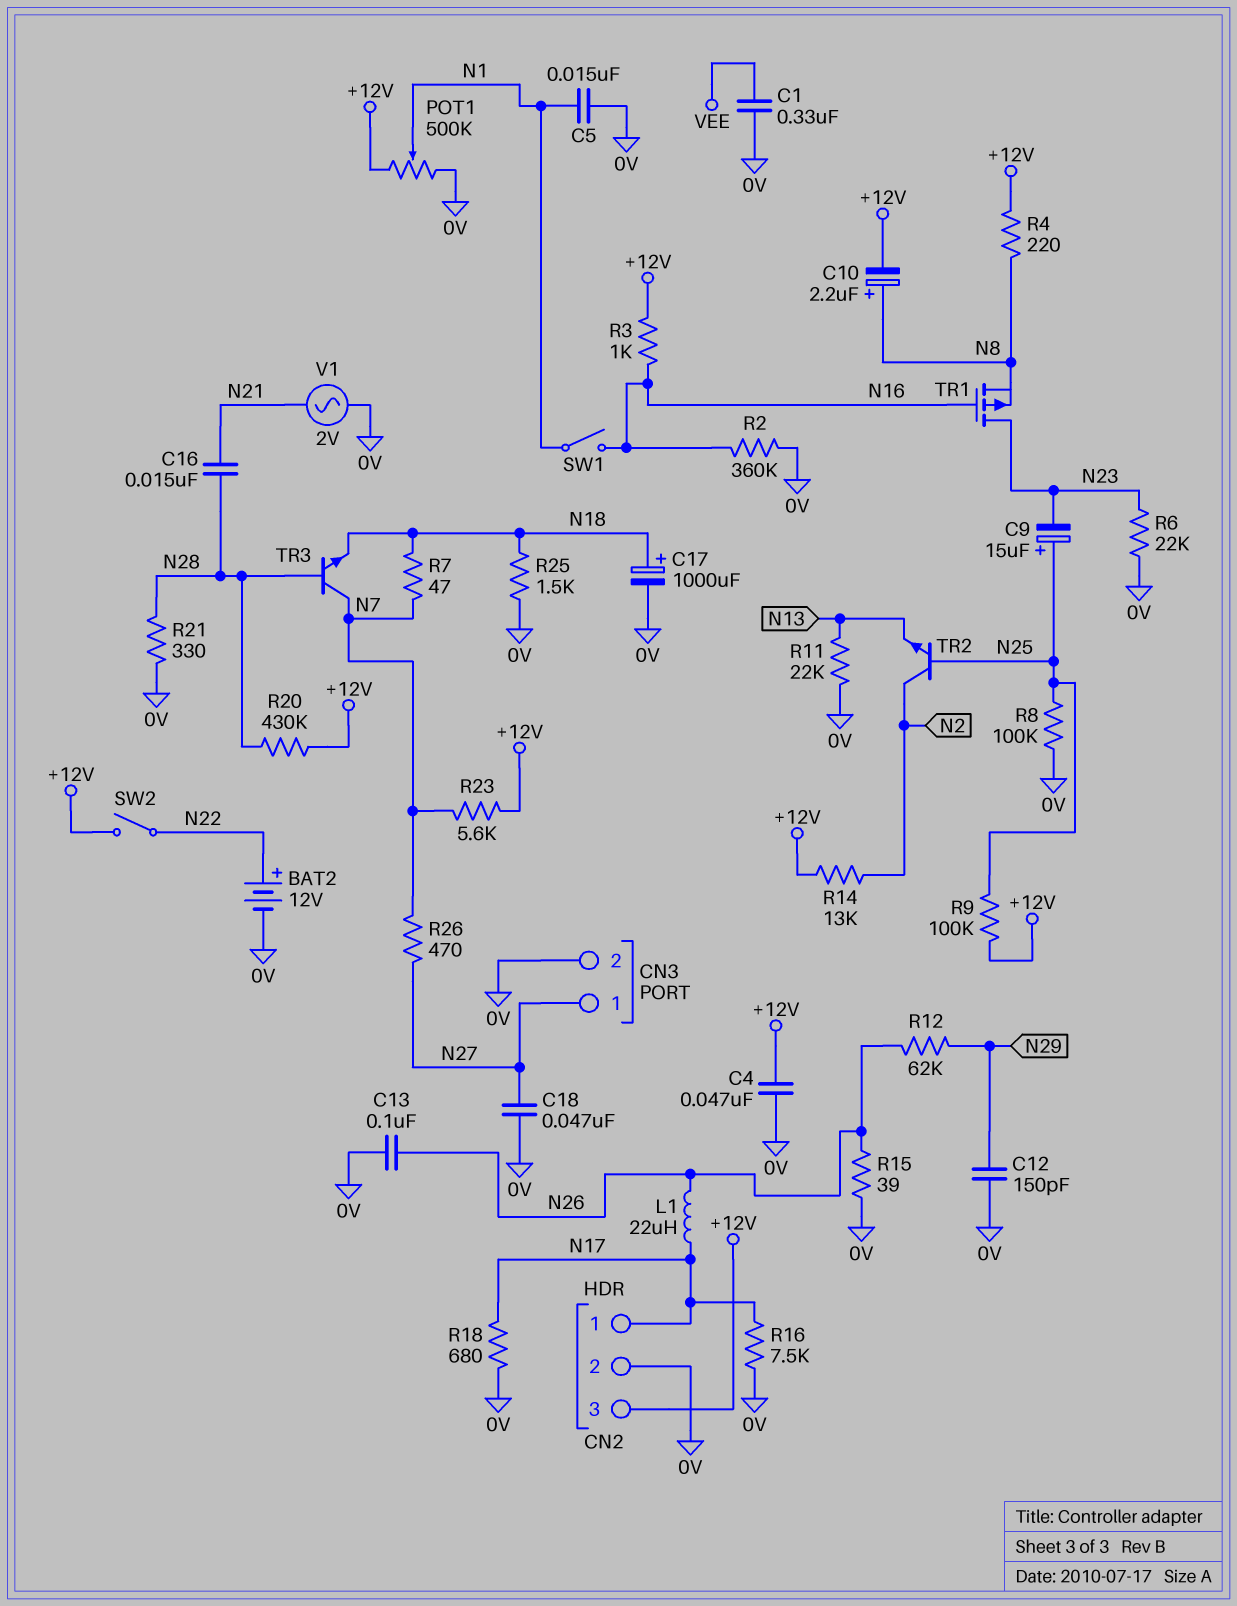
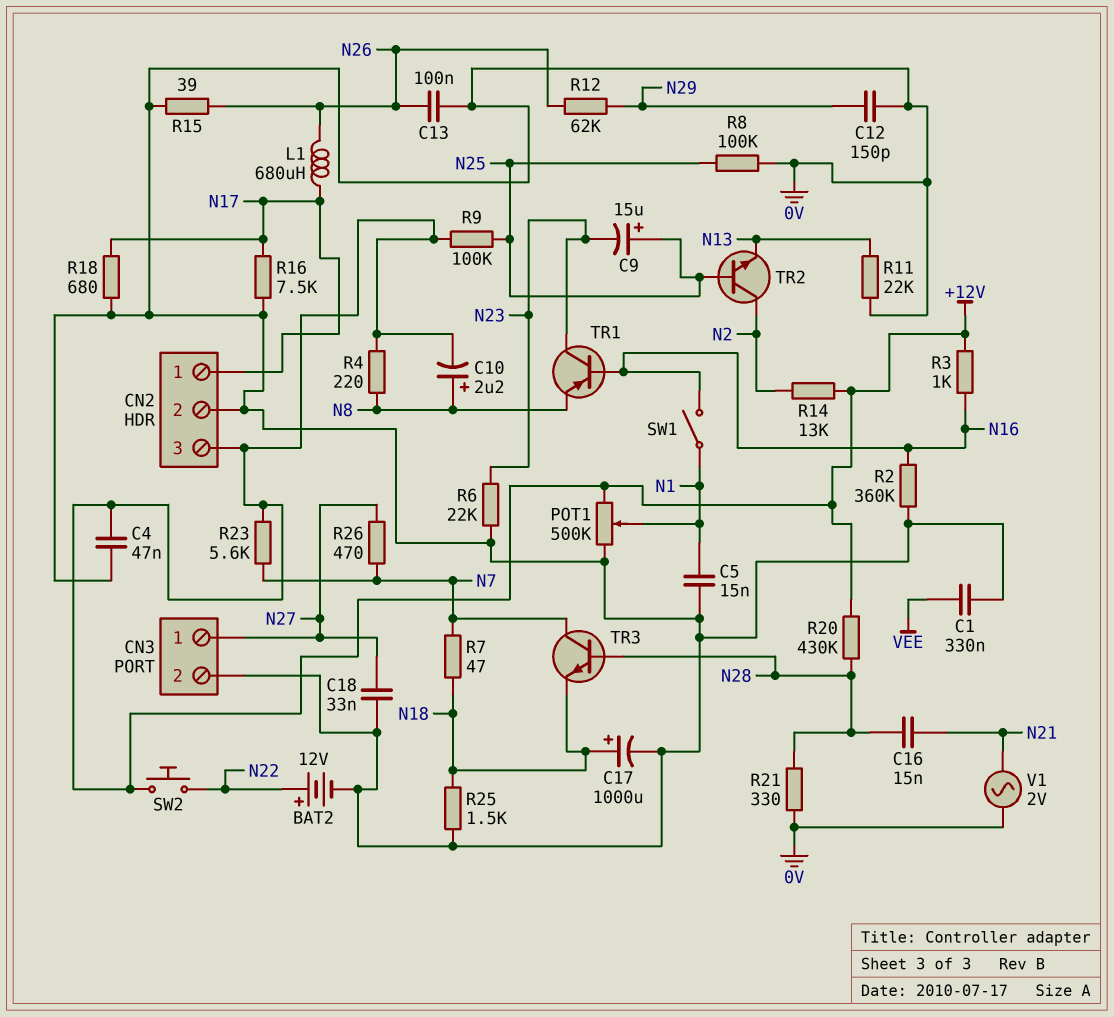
C18: 47nF (0V, N27) -> 33nF (0V, N27)
L1: 22uH (N17, N26) -> 680uH (N17, N26)
SW2: switch (+12V, N22) -> button (+12V, N22)
TR1: PMOS (G N16, D N23, S N8) -> PNP (B N16, C N23, E N8)

